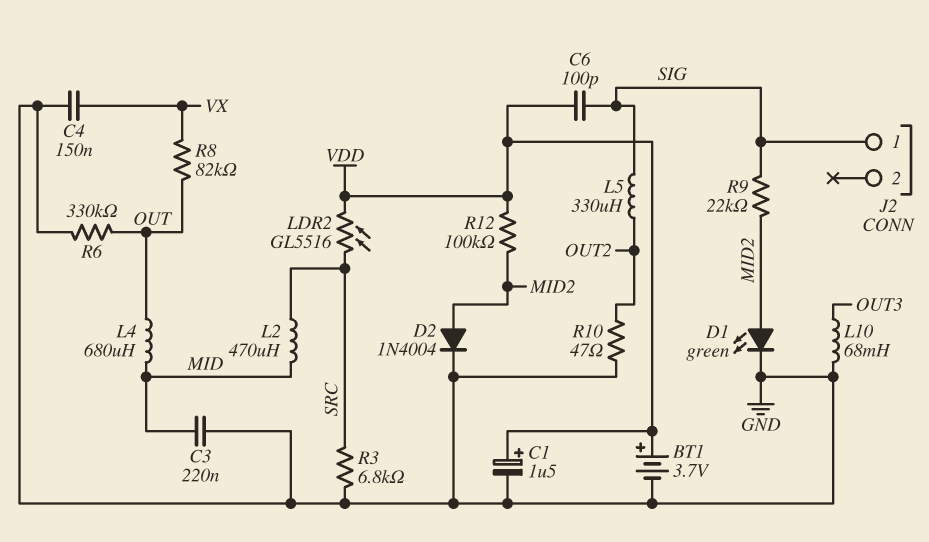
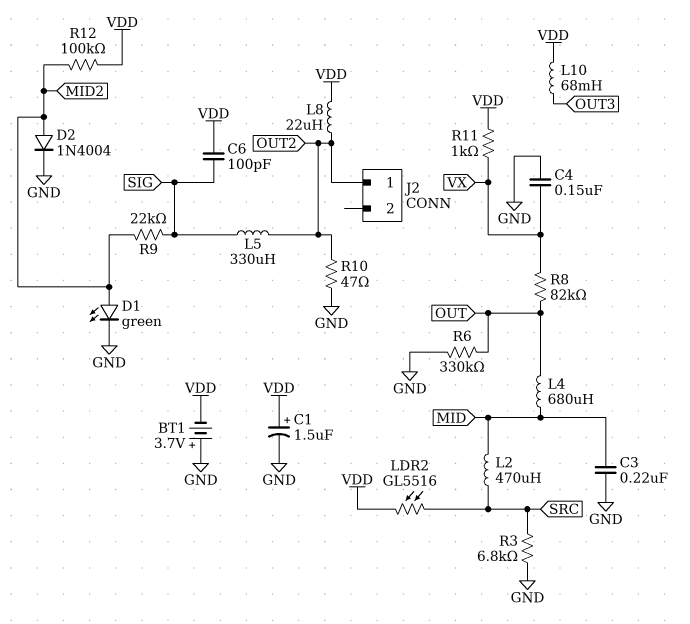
BT1: 3.7V (plus VDD, minus GND) -> 3.7V (plus GND, minus VDD)
J2 pin 1: SIG -> OUT2
L8: none -> 22uH (OUT2, VDD)
L10: 68mH (GND, OUT3) -> 68mH (OUT3, VDD)
R11: none -> 1k (VDD, VX)

